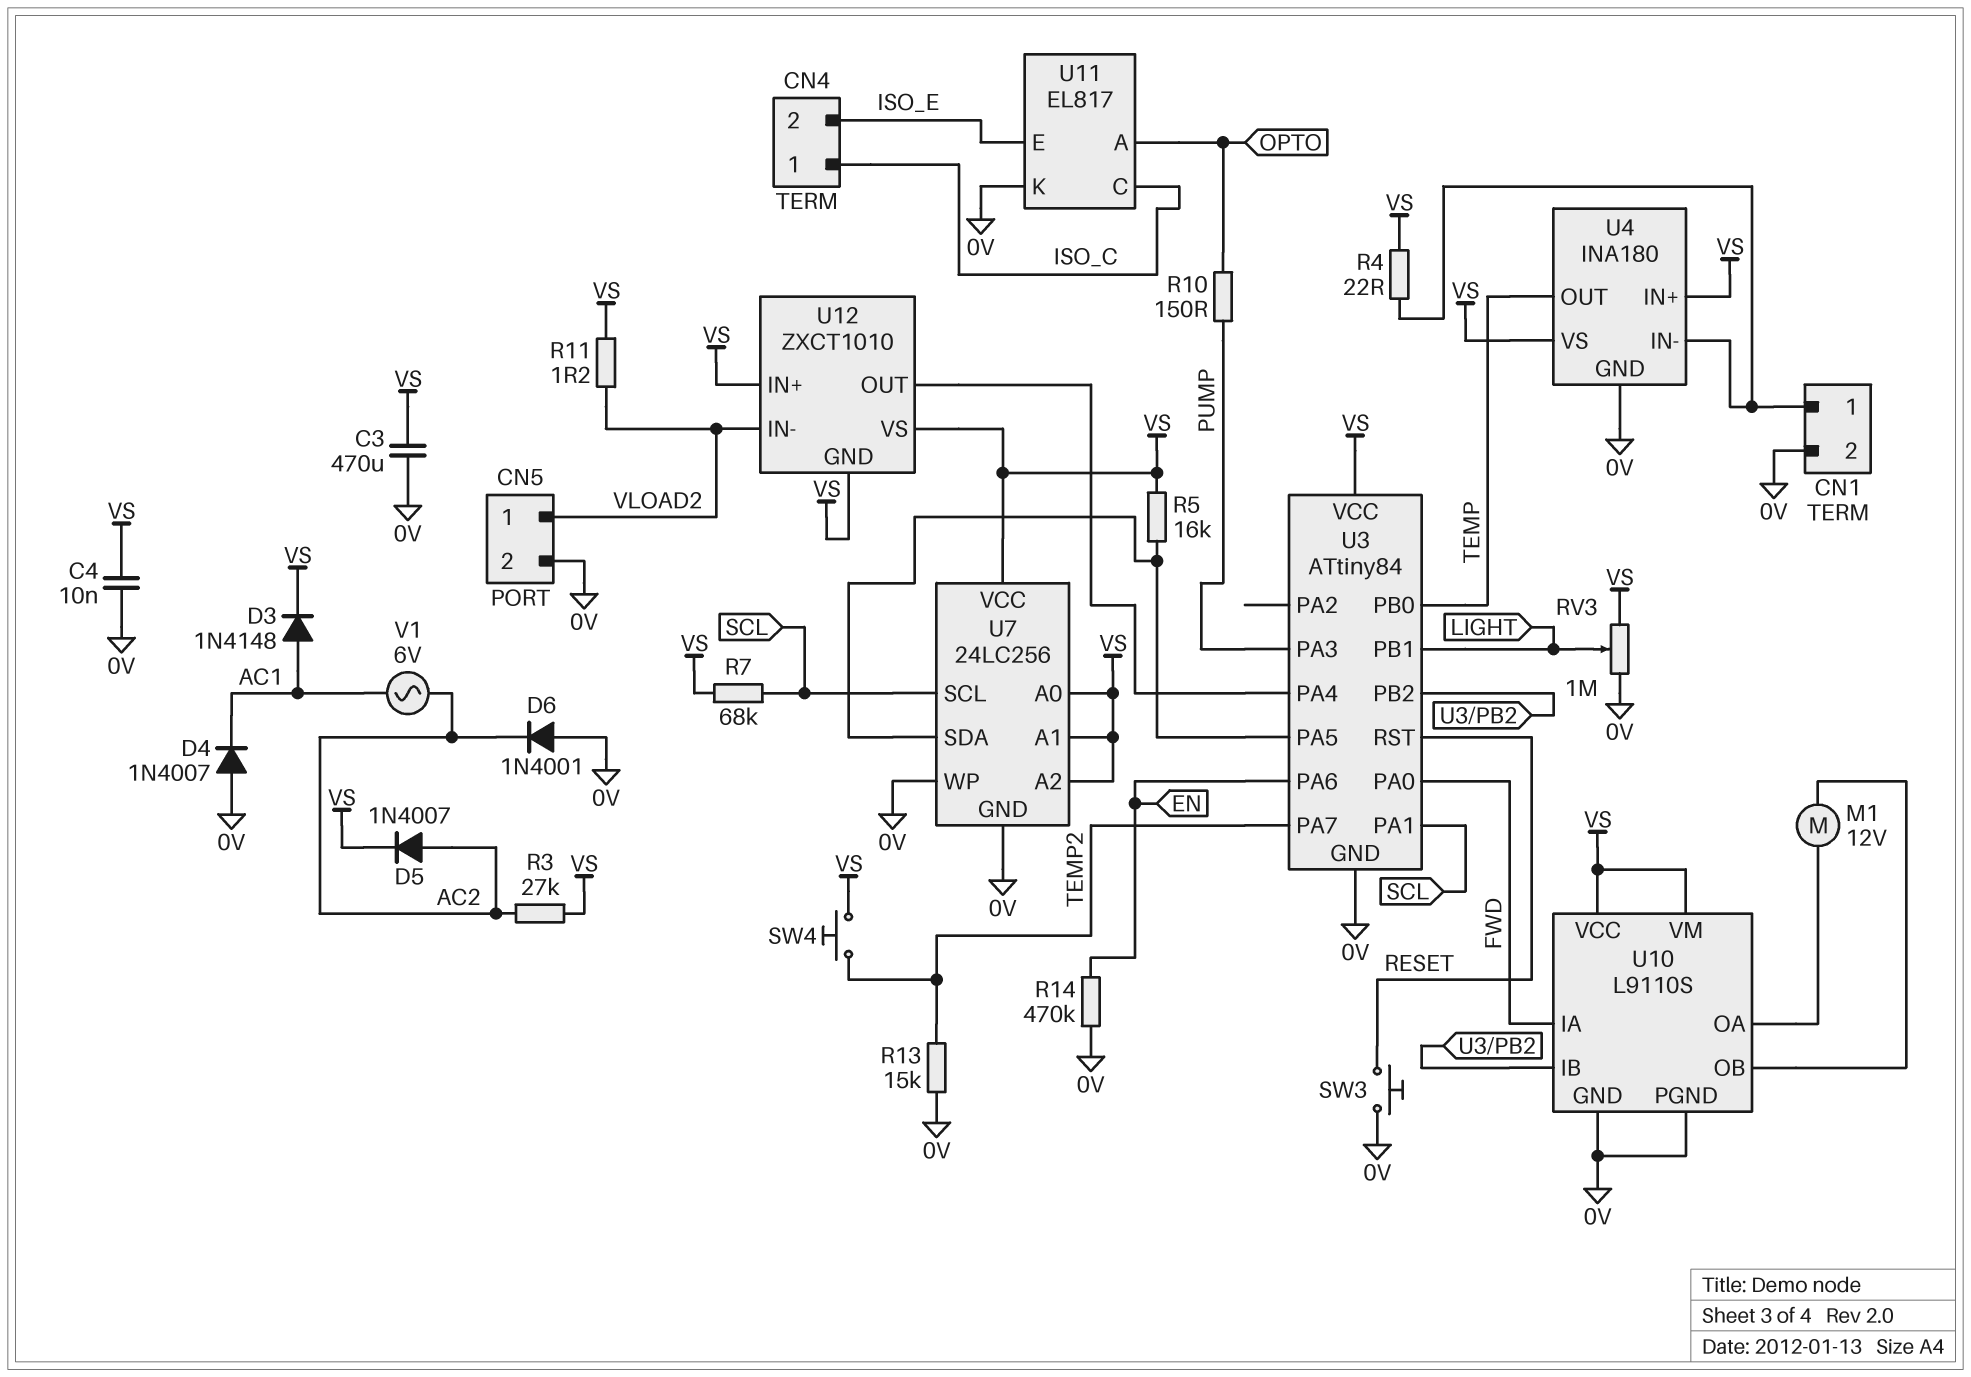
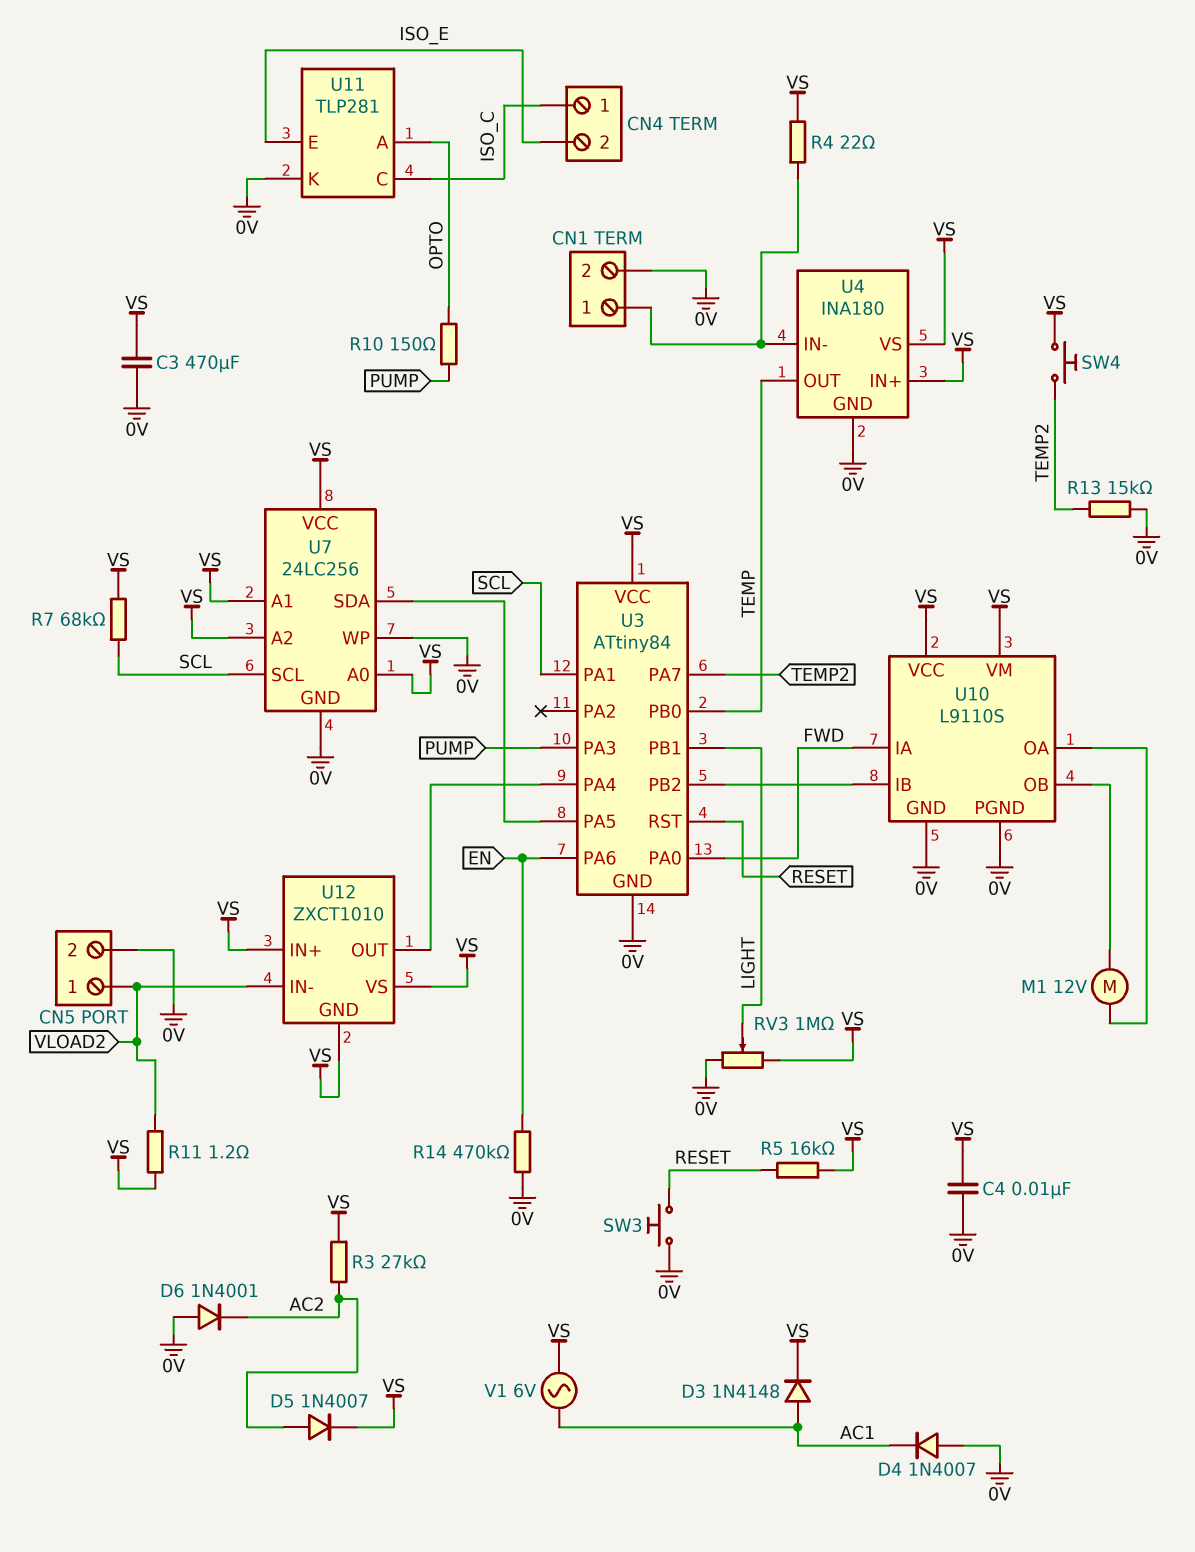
R5: 16k (U3/PA5, VS) -> 16k (RESET, VS)
U11: EL817 -> TLP281
V1: AC 6V (AC1, AC2) -> AC 6V (AC1, VS)

